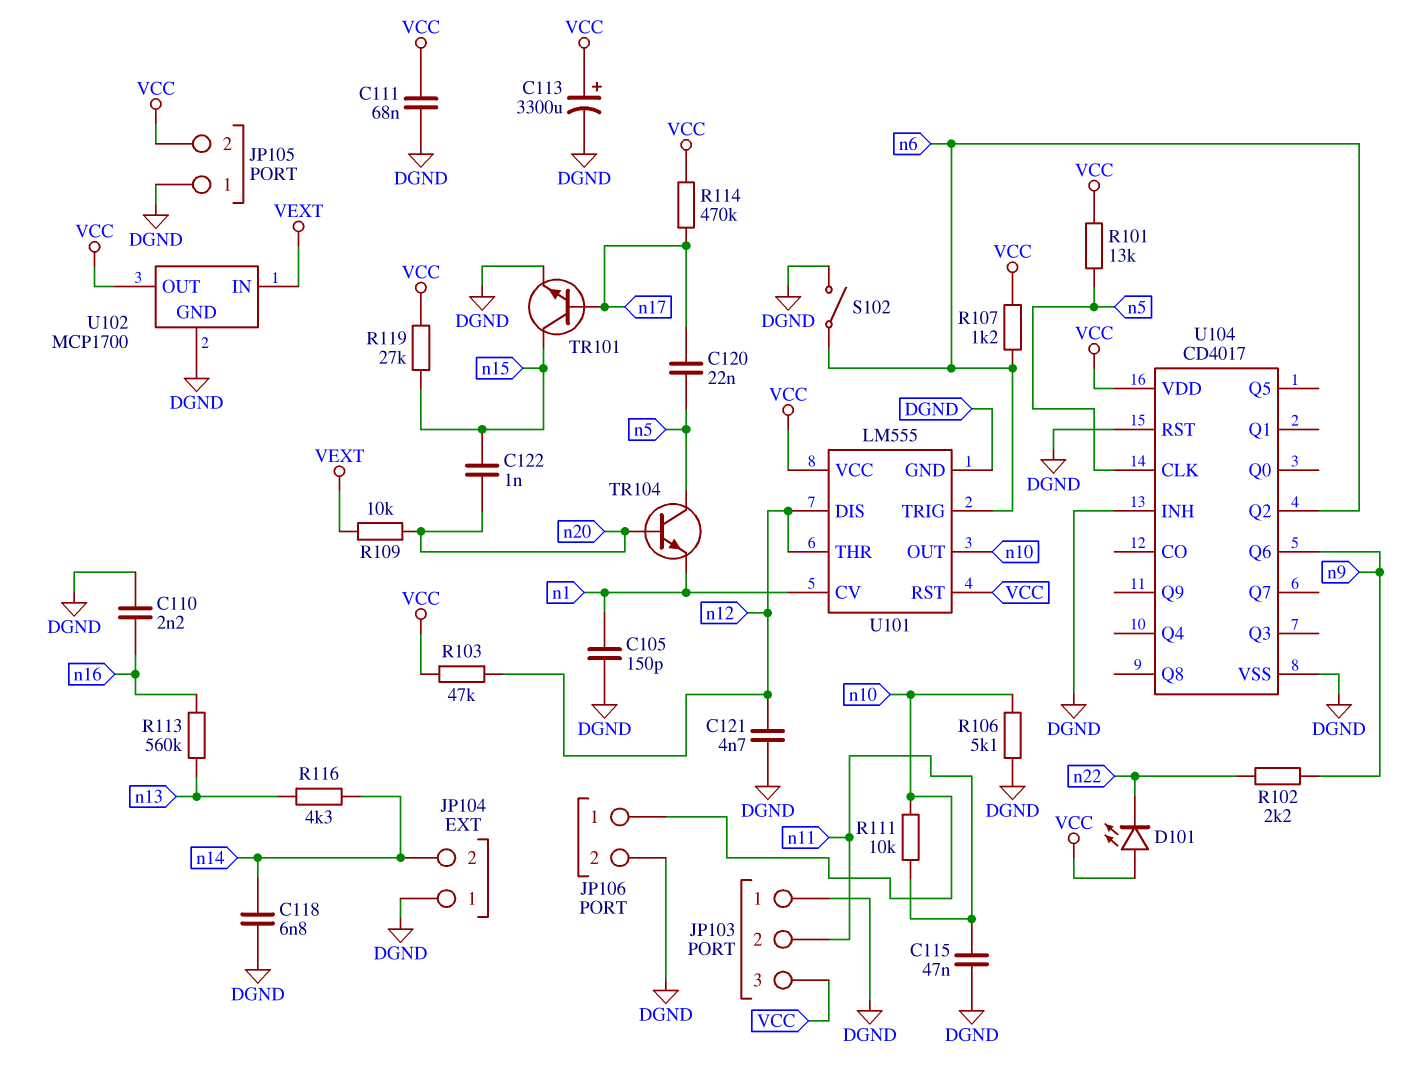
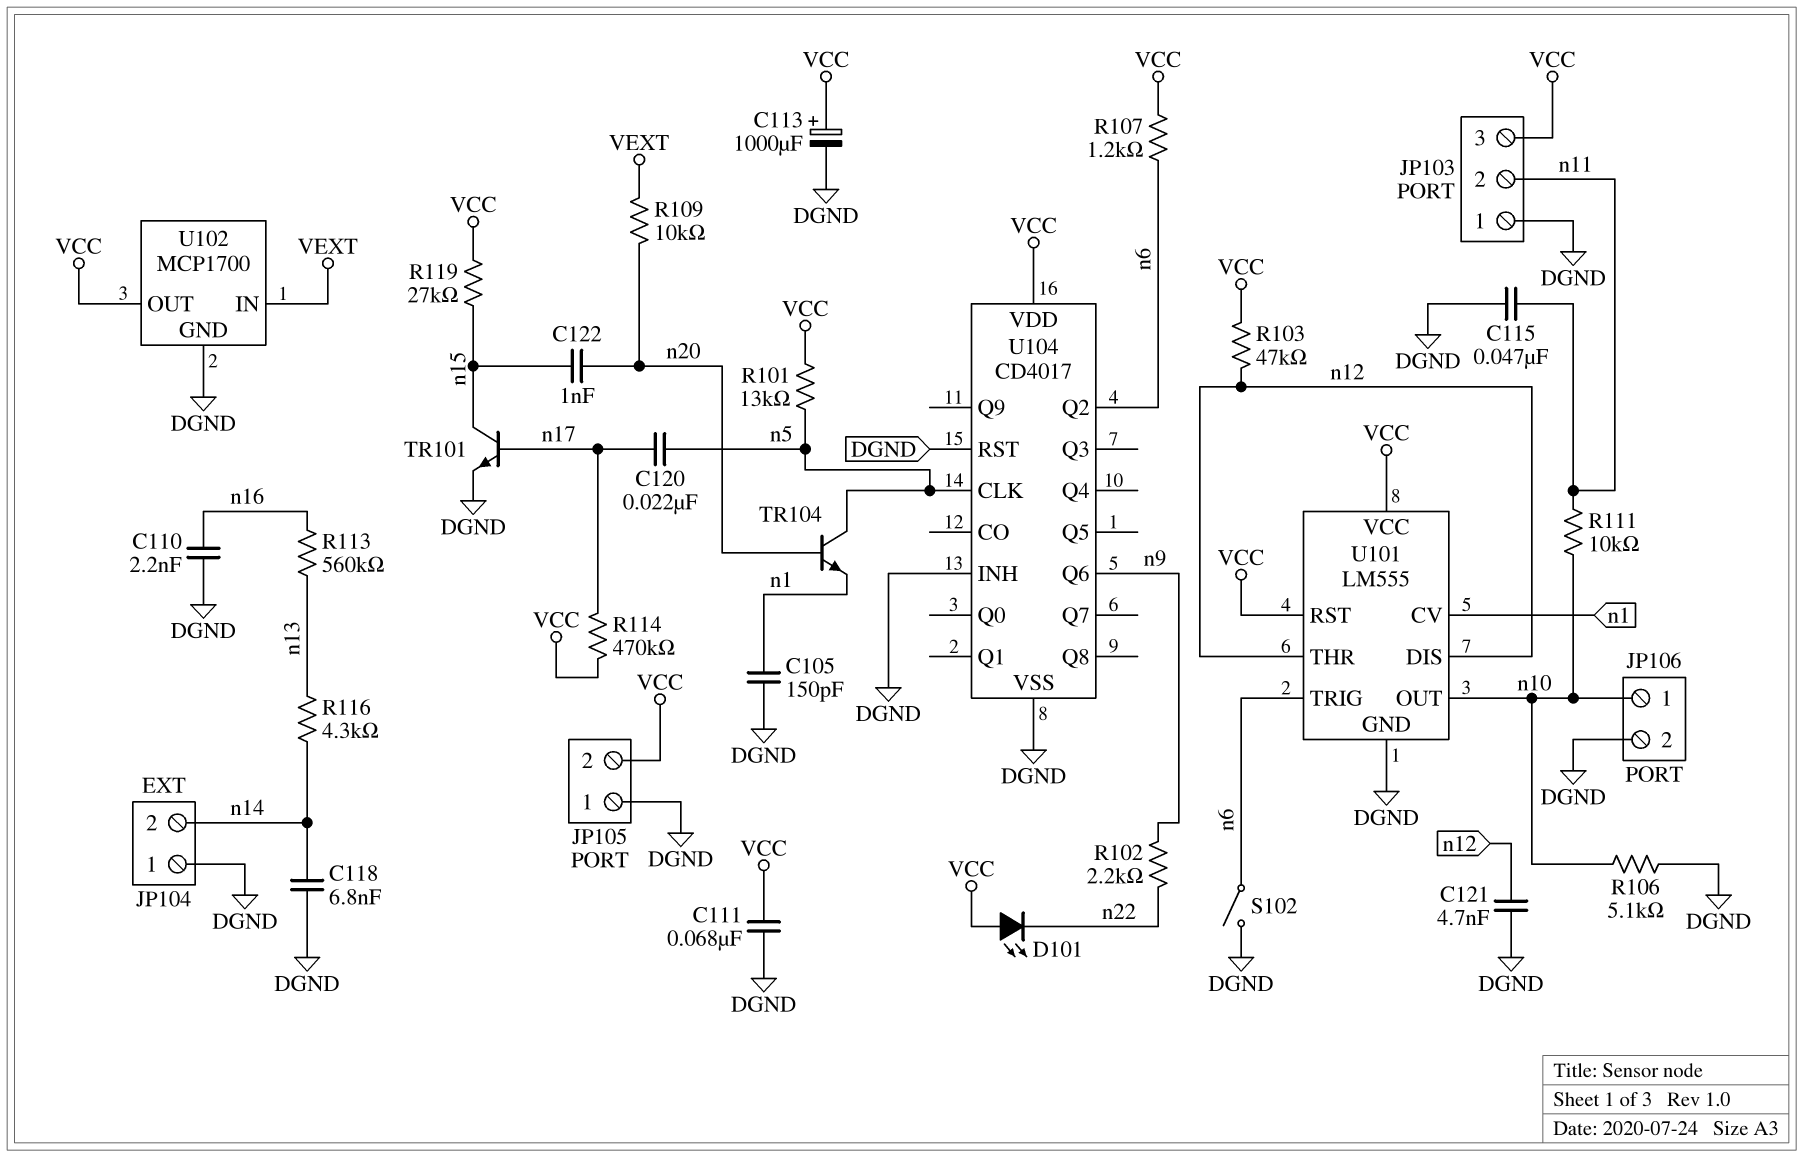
C113: 3300uF (plus VCC, minus DGND) -> 1000uF (plus VCC, minus DGND)

